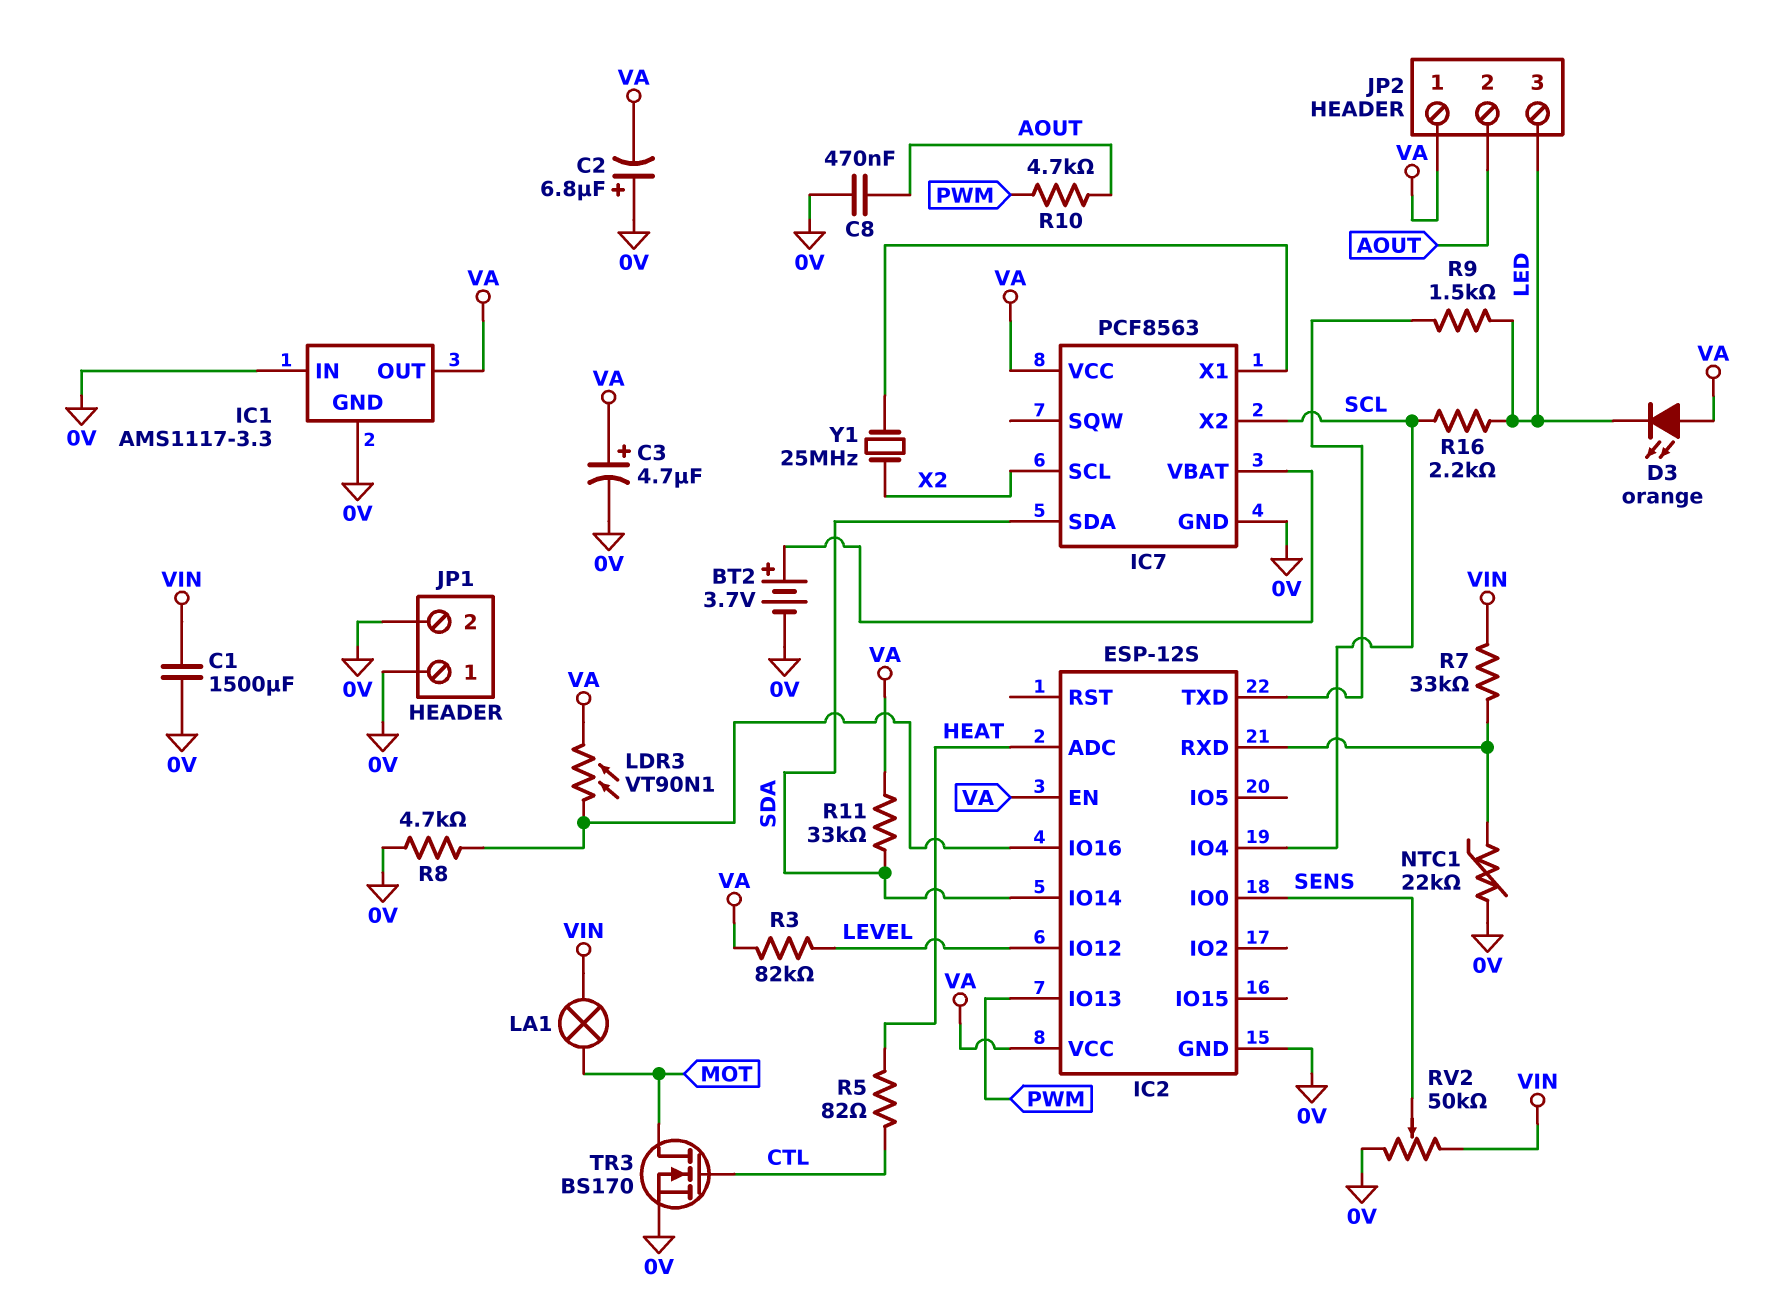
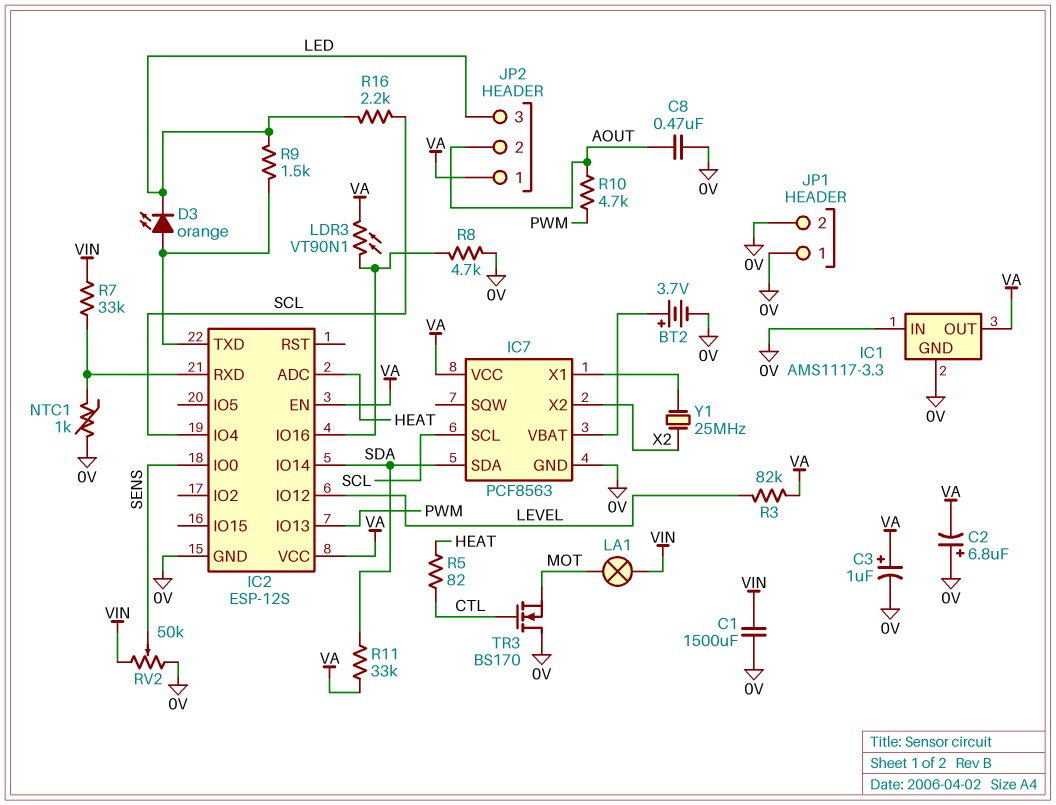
C3: 4.7uF (plus VA, minus 0V) -> 1uF (plus VA, minus 0V)
D3: LED orange (A VA, K LED) -> LED orange (A IC2/TXD, K LED)
IC7 pin SCL: X2 -> SCL
IC7 pin X2: SCL -> X2
NTC1: 22k (0V, IC2/RXD) -> 1k (0V, IC2/RXD)
TR3: NMOS BS170 (G CTL, D MOT, S 0V) -> NMOS BS170 (G CTL, D 0V, S MOT)

